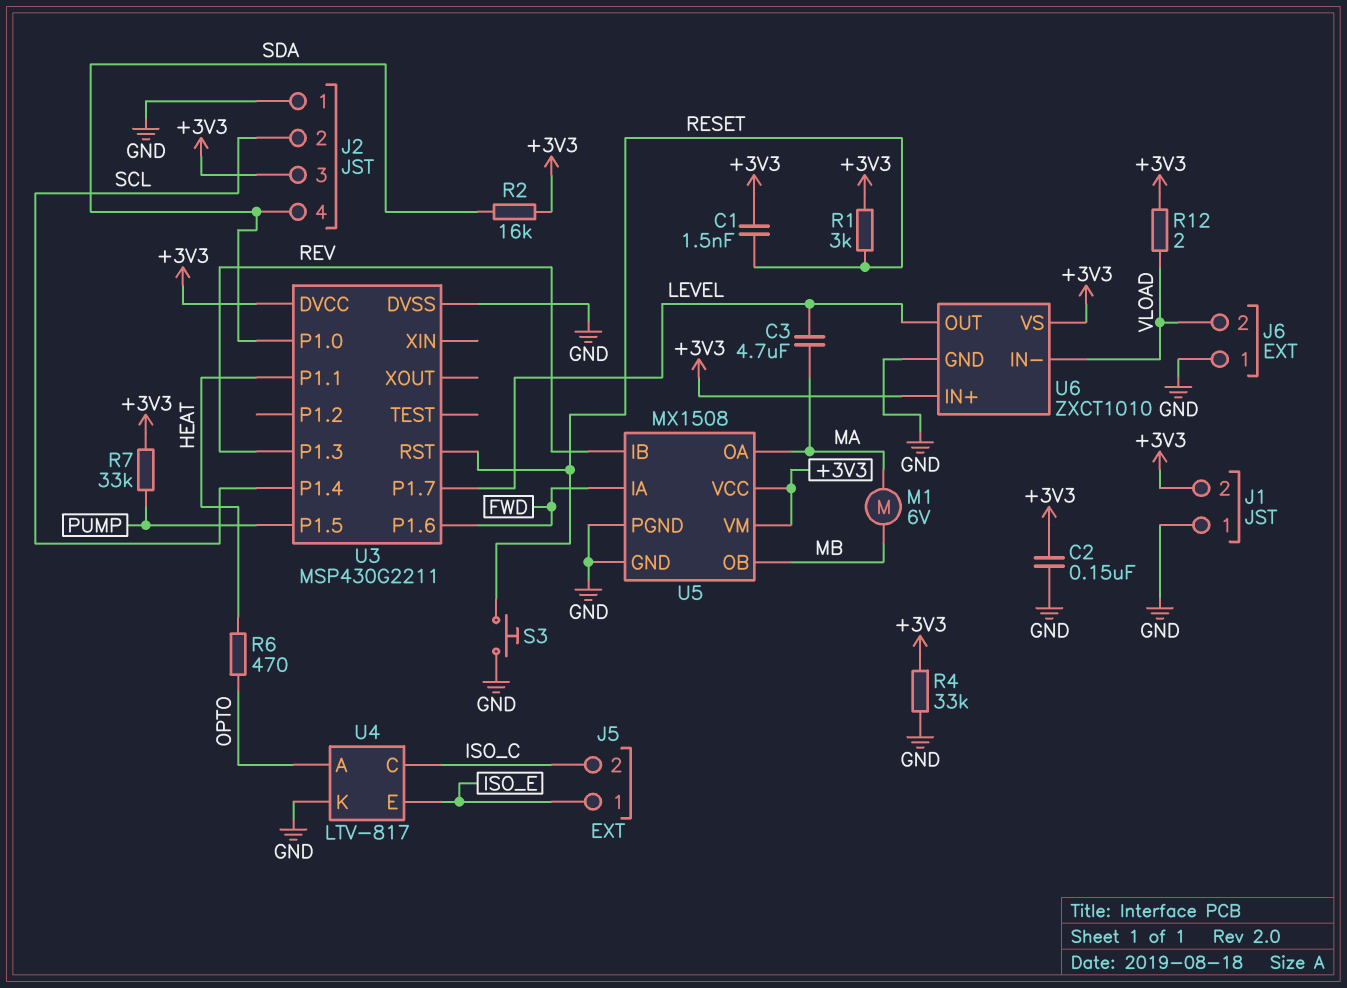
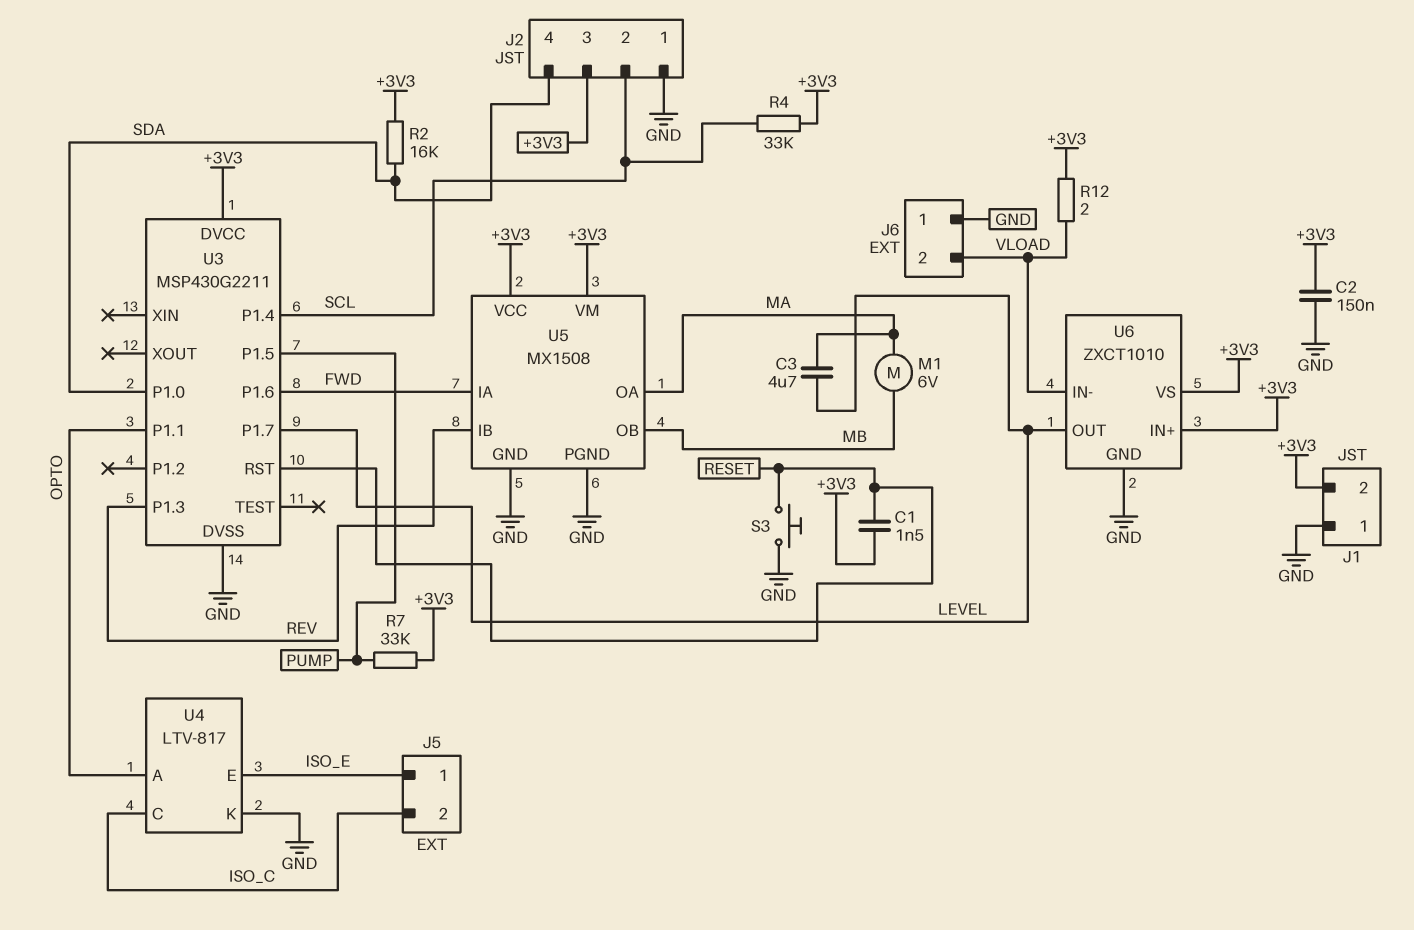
R1: 3k (+3V3, RESET) -> none
R4: 33k (+3V3, GND) -> 33k (+3V3, SCL)
R6: 470 (HEAT, OPTO) -> none
U3 pin P1.1: HEAT -> OPTO

